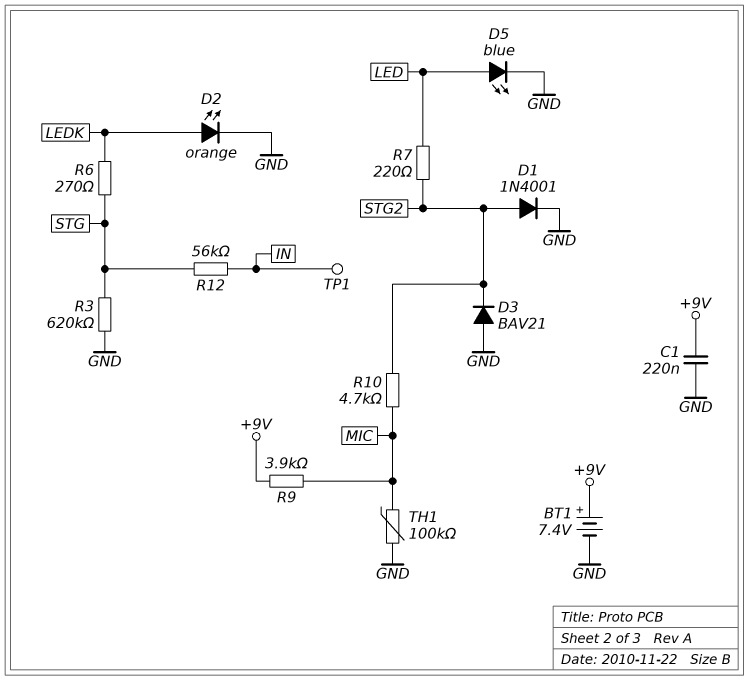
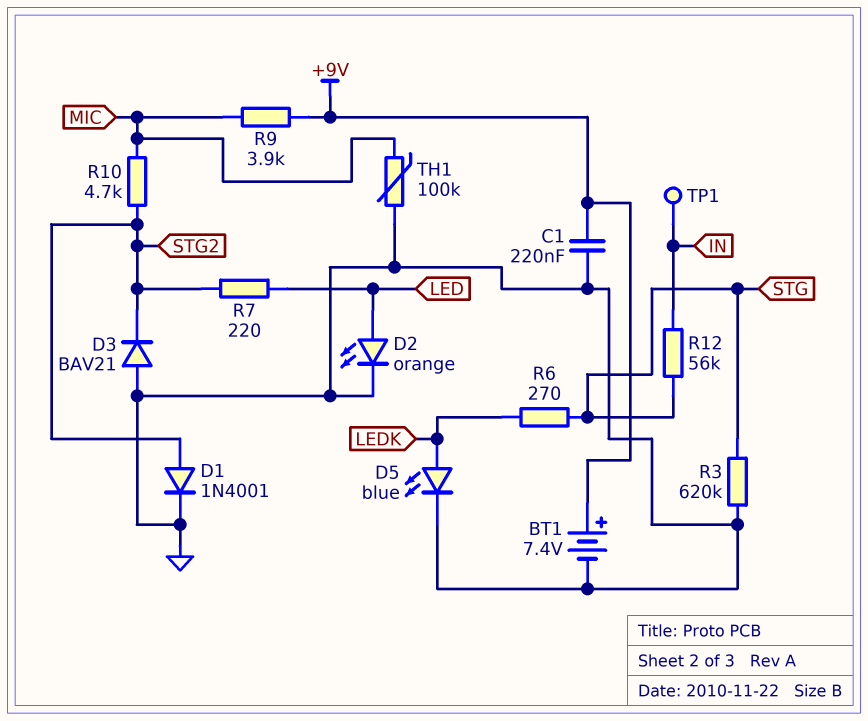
D2: LED orange (A LEDK, K GND) -> LED orange (A LED, K GND)
D5: LED blue (A LED, K GND) -> LED blue (A LEDK, K GND)

